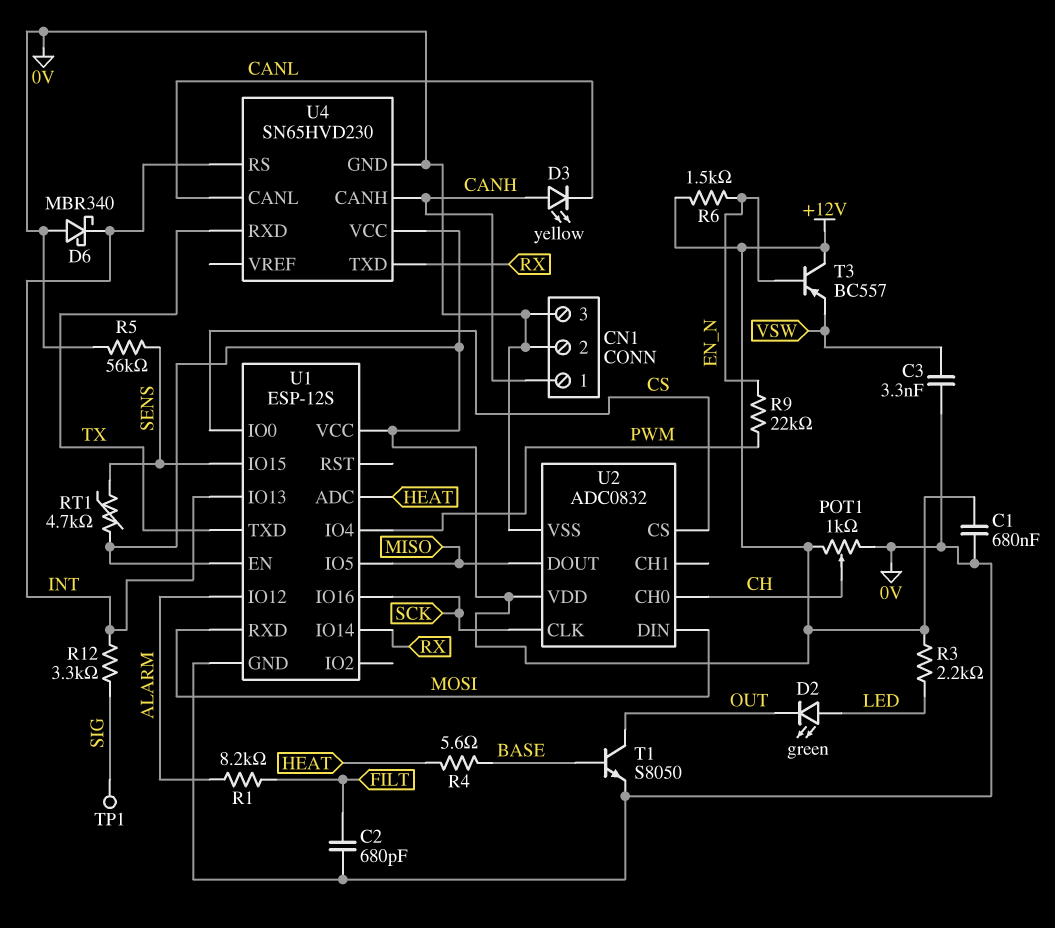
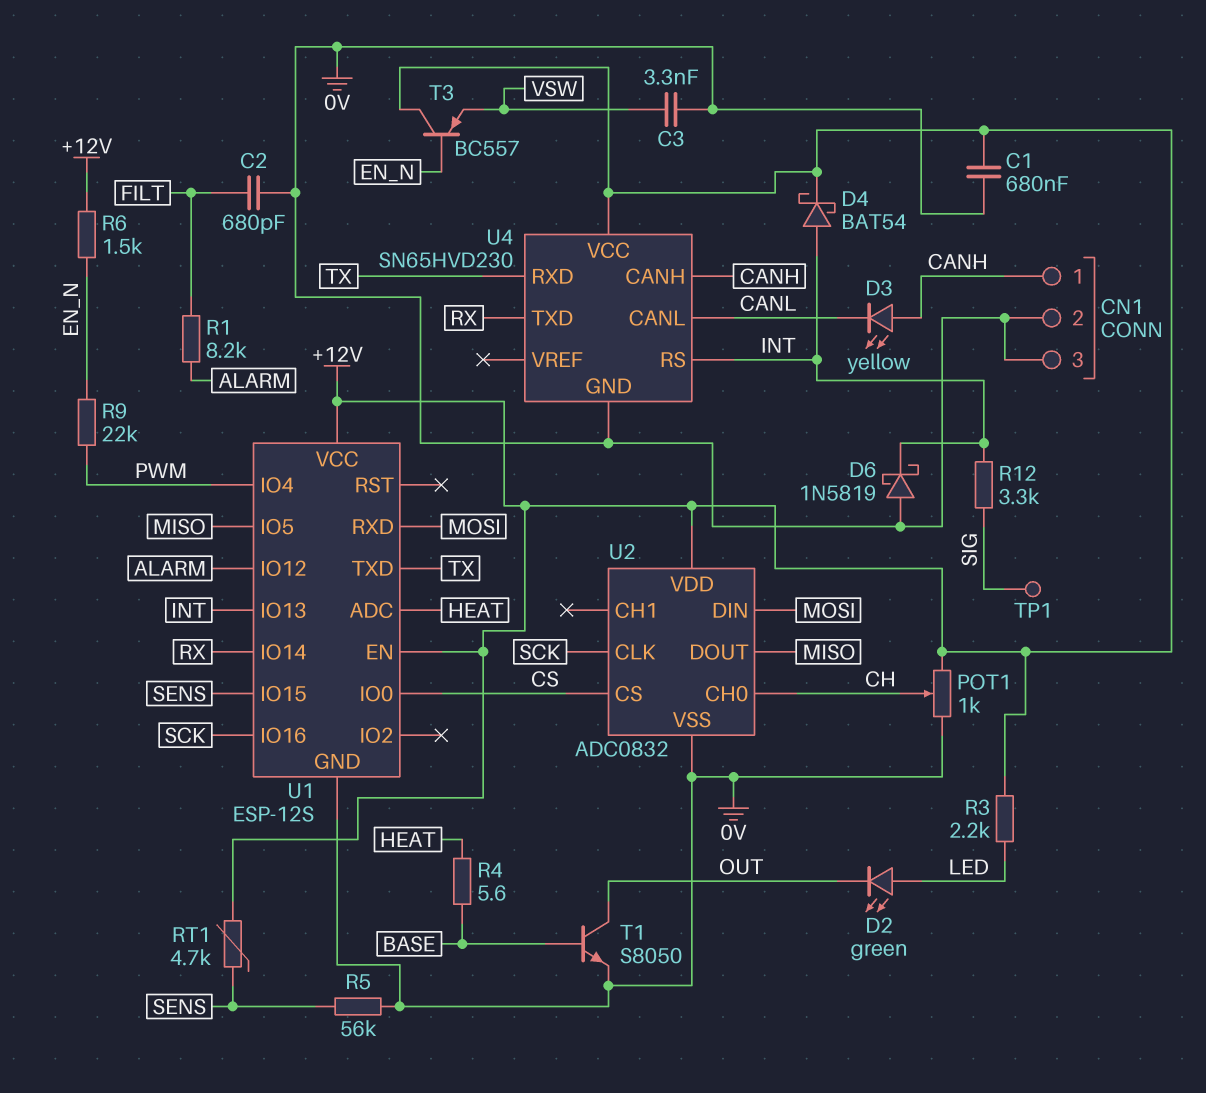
D4: none -> schottky BAT54 (A INT, K +12V)
D6: schottky MBR340 (A 0V, K INT) -> schottky 1N5819 (A 0V, K INT)

